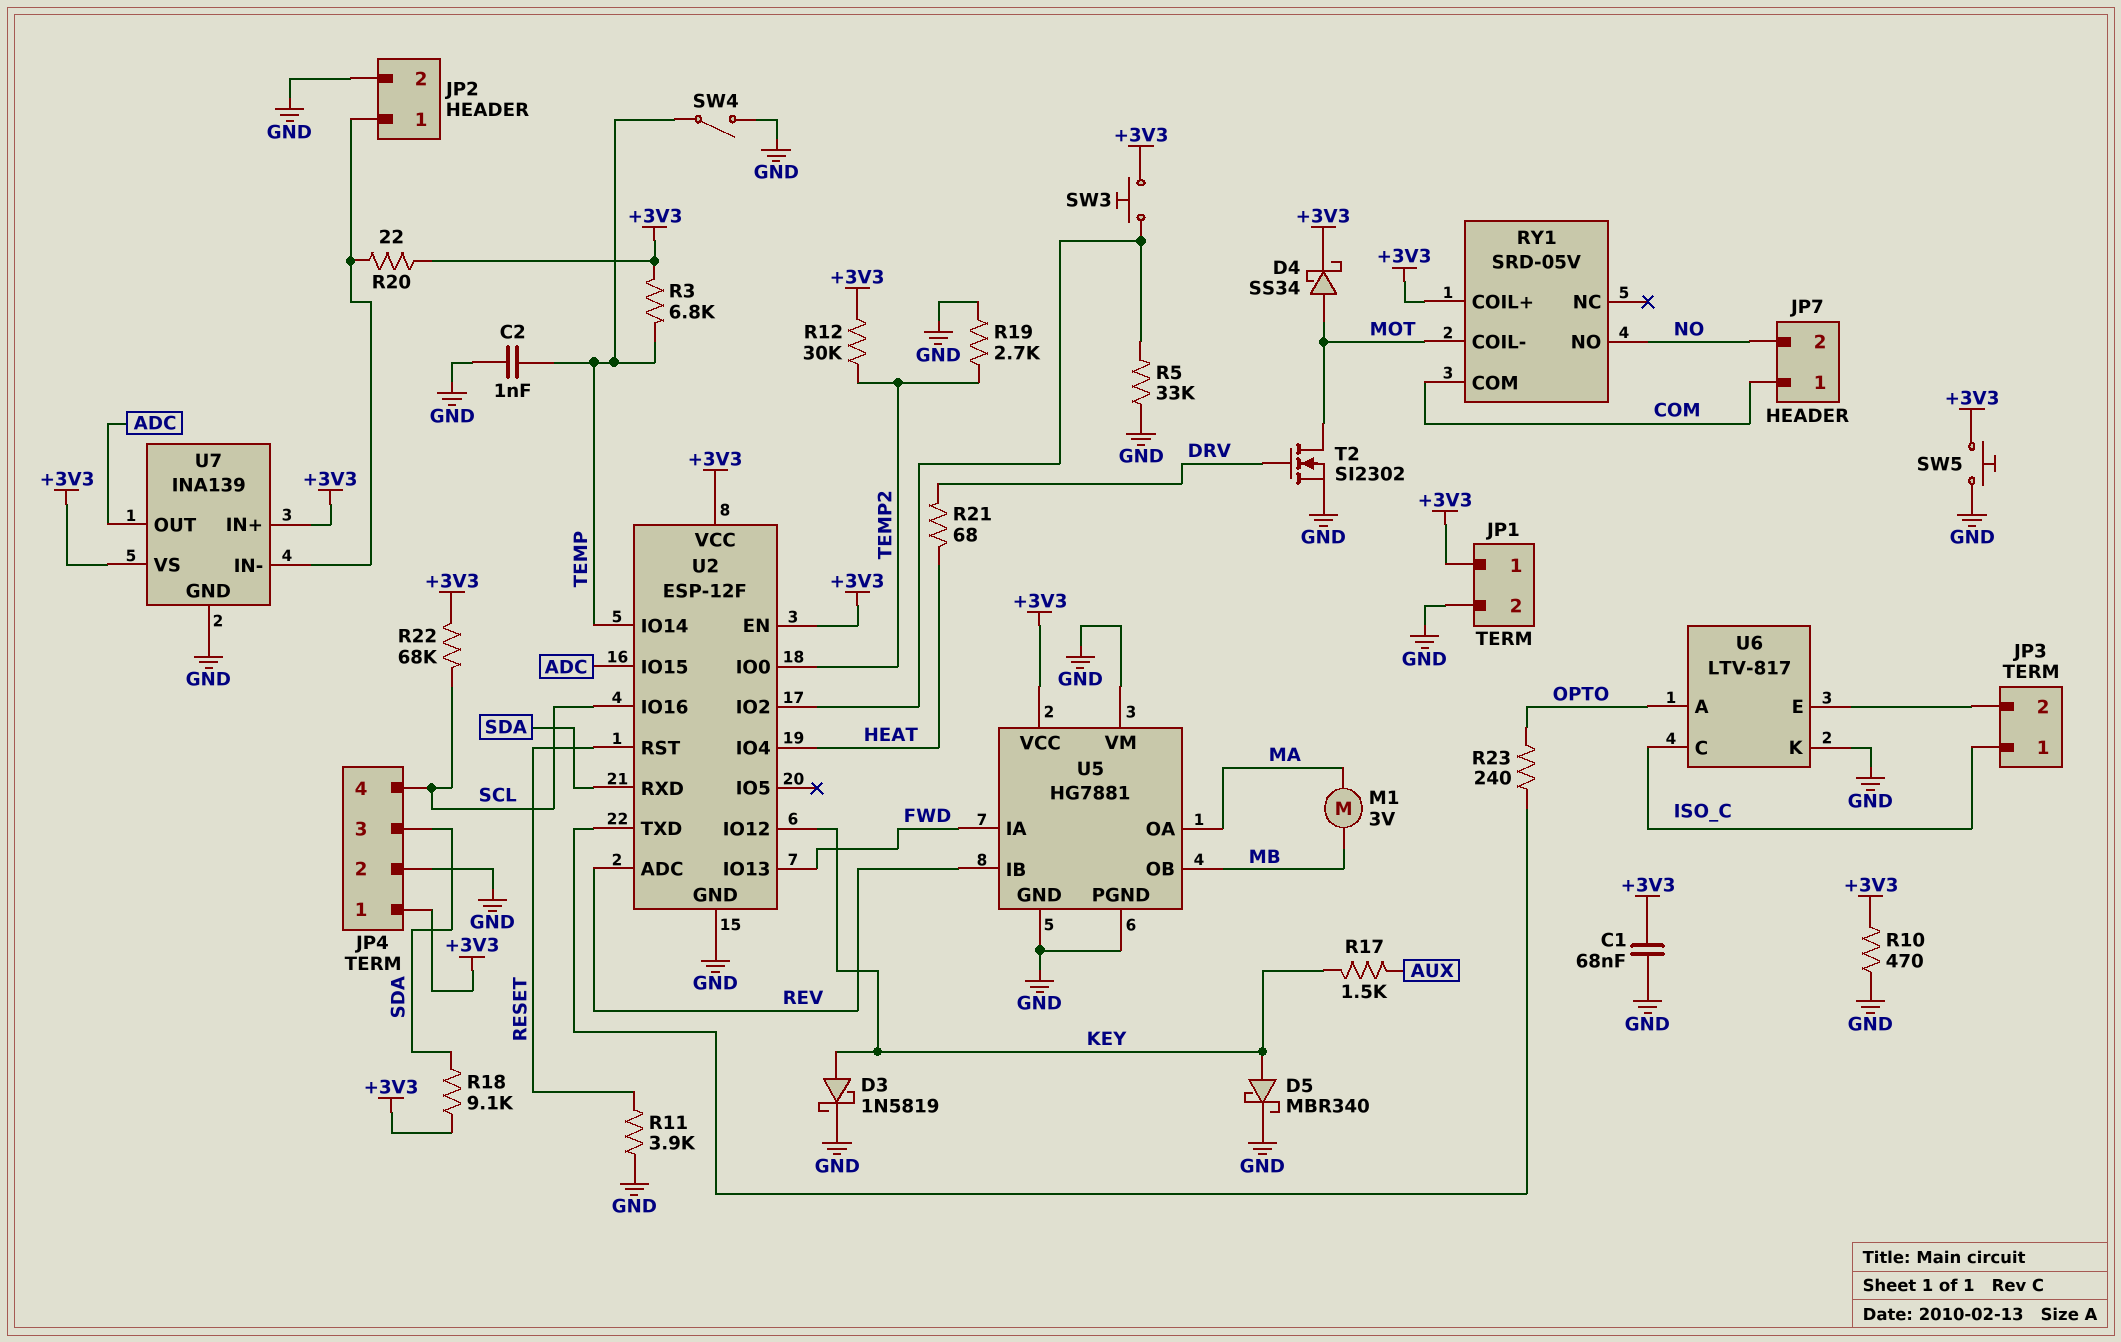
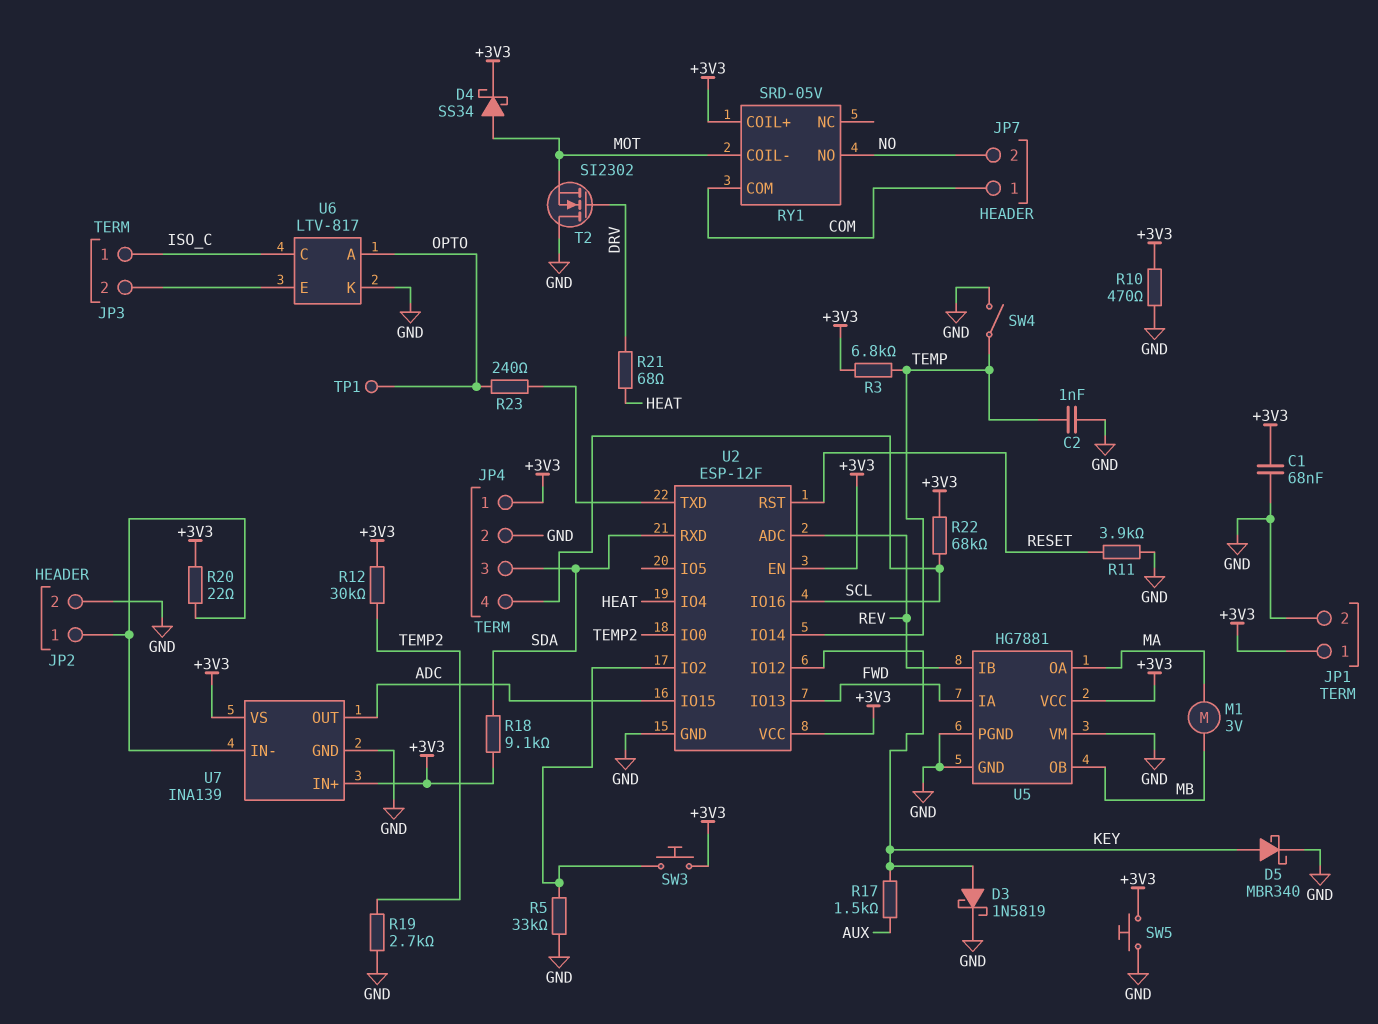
T2: NMOS SI2302 (G DRV, D MOT, S GND) -> NMOS SI2302 (G DRV, D GND, S MOT)
TP1: none -> test point (OPTO)

